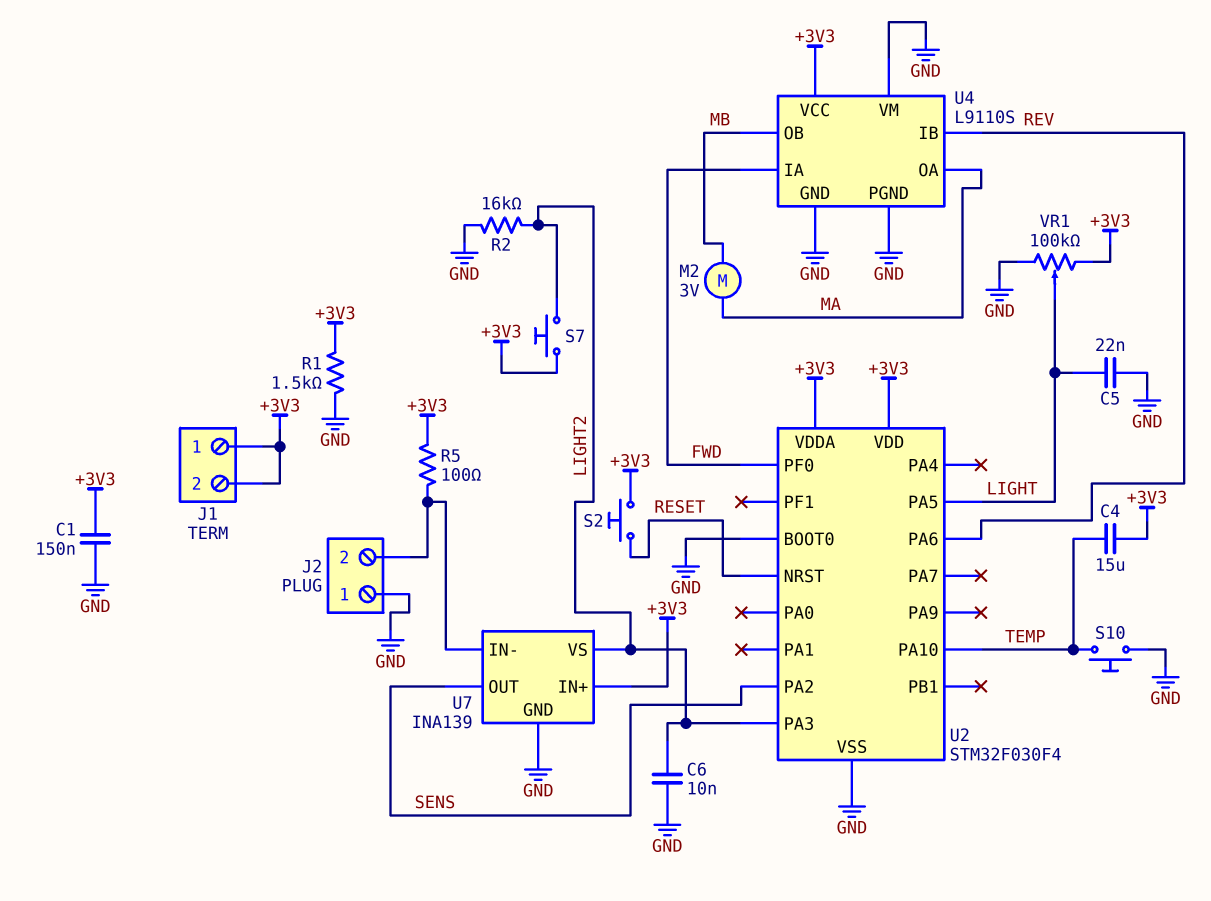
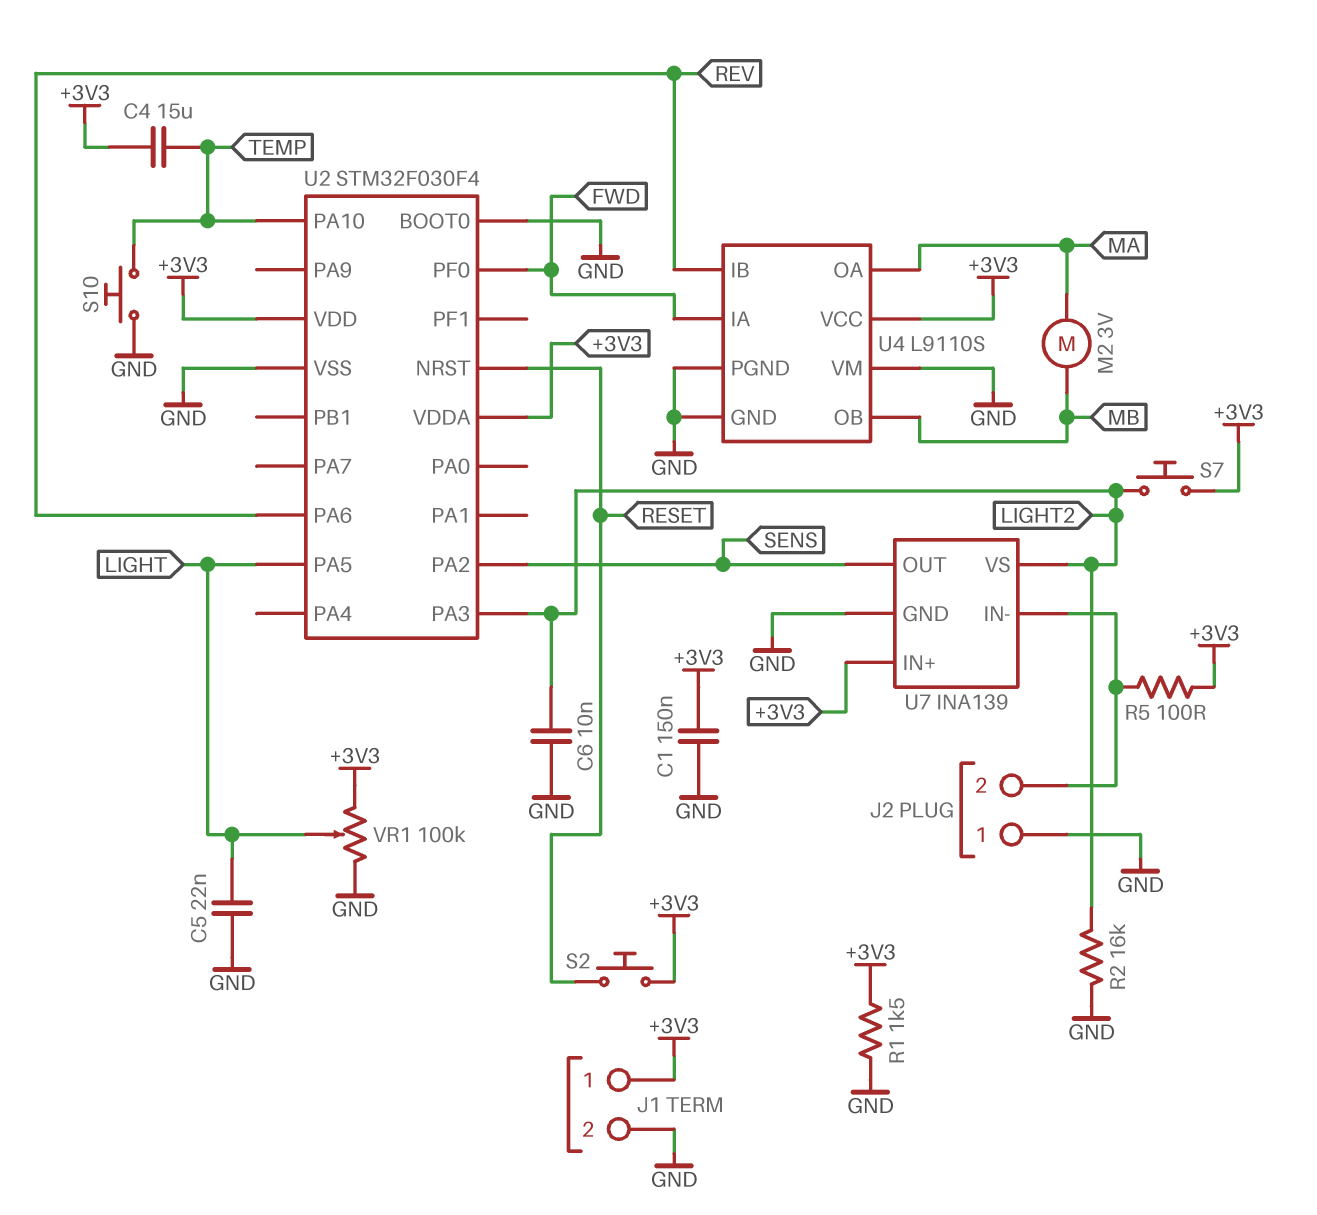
J1 pin 2: +3V3 -> GND

